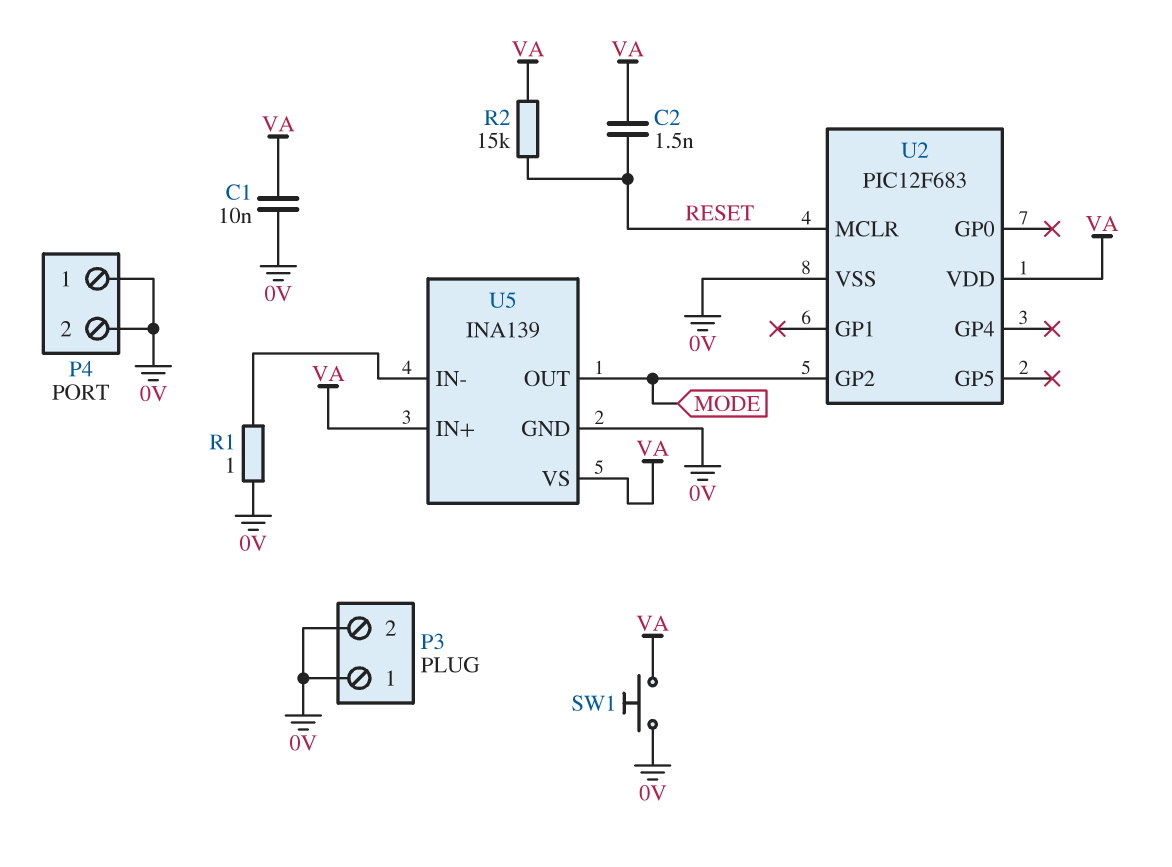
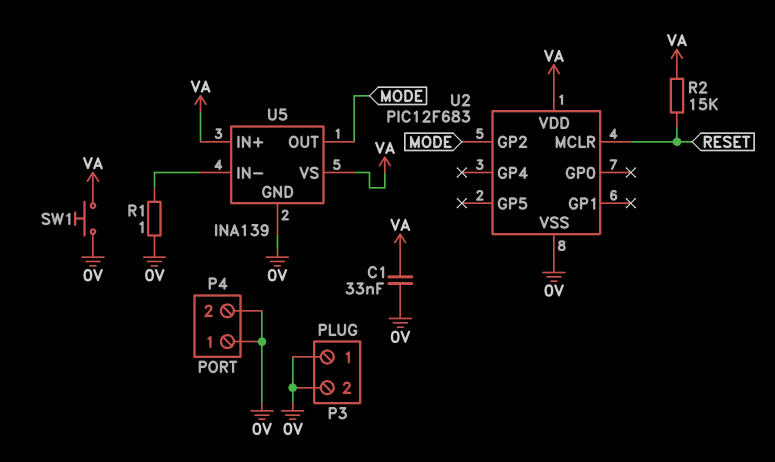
C1: 10nF (0V, VA) -> 33nF (0V, VA)
C2: 1.5nF (RESET, VA) -> none

